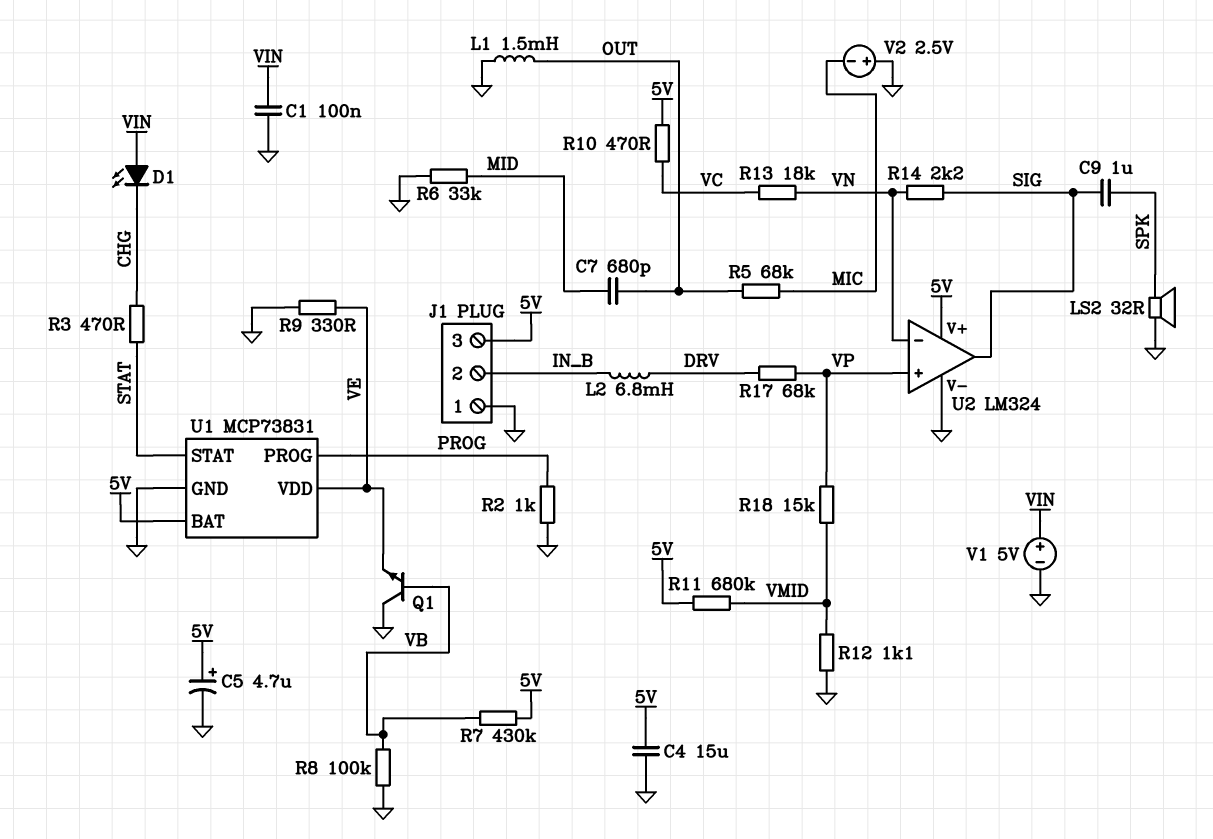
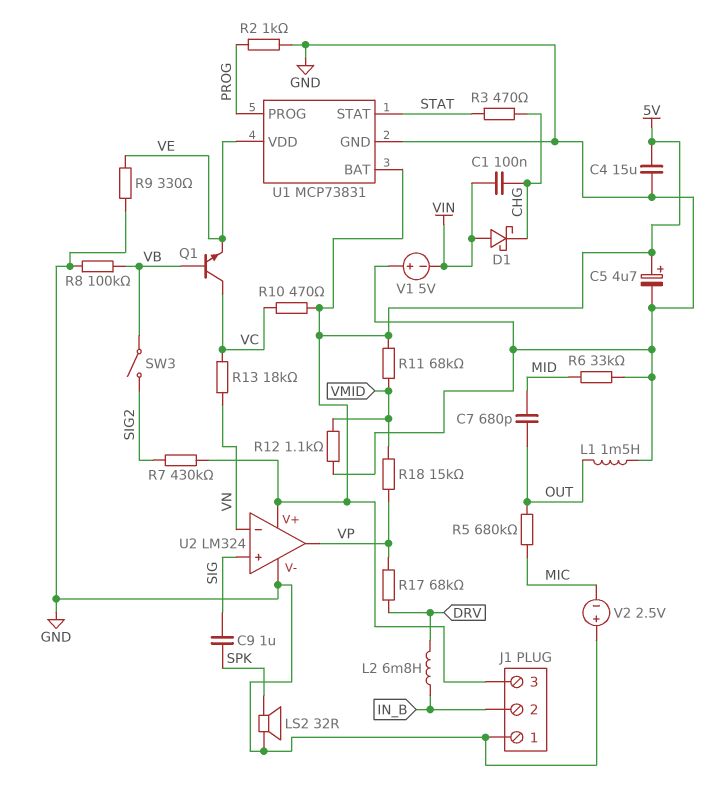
C1: 100nF (GND, VIN) -> 100nF (CHG, VIN)
D1: LED (A VIN, K CHG) -> schottky (A VIN, K CHG)
Q1: NPN (B VB, C GND, E VE) -> NPN (B VB, C VC, E VE)
R5: 68k (MIC, OUT) -> 680k (MIC, OUT)
R7: 430k (5V, VB) -> 430k (5V, SIG2)
R11: 680k (5V, VMID) -> 68k (5V, VMID)
R14: 2.2k (SIG, VN) -> none
SW3: none -> switch (SIG2, VB)
U2 pin in+: VP -> SIG
U2 pin out: SIG -> VP
V1: 5V (plus VIN, minus GND) -> 5V (plus GND, minus VIN)

